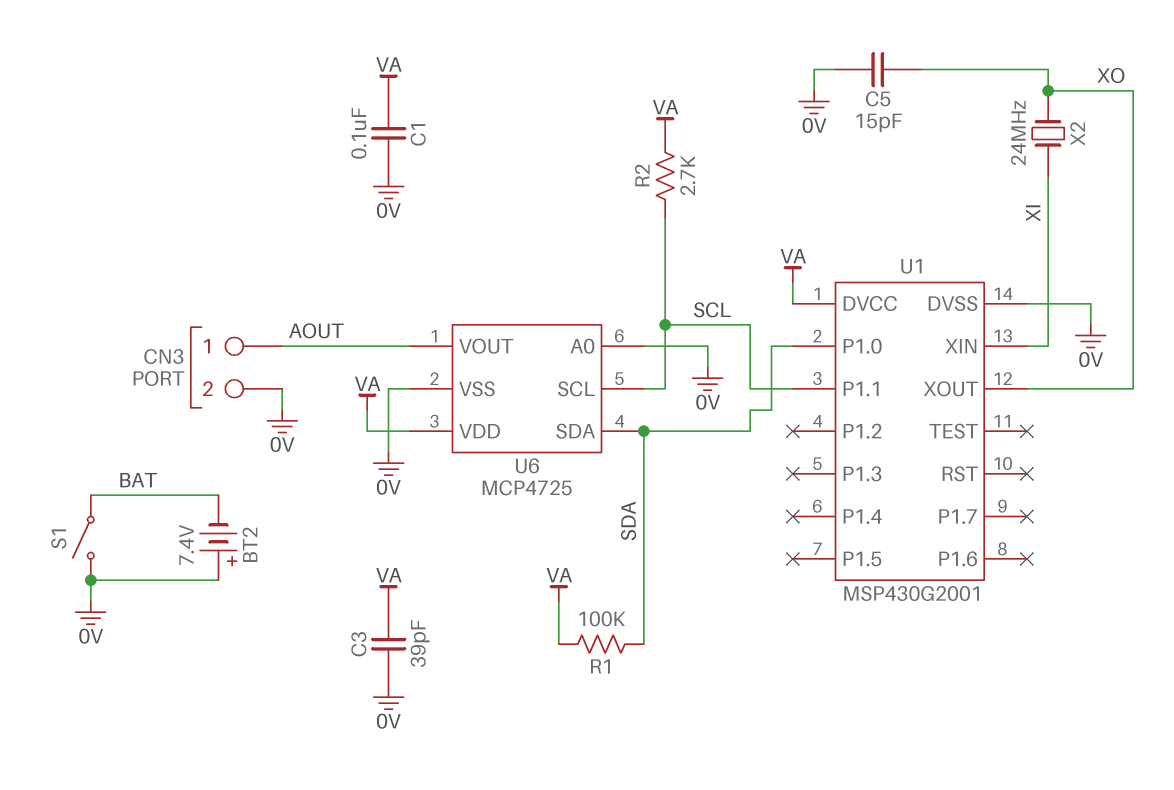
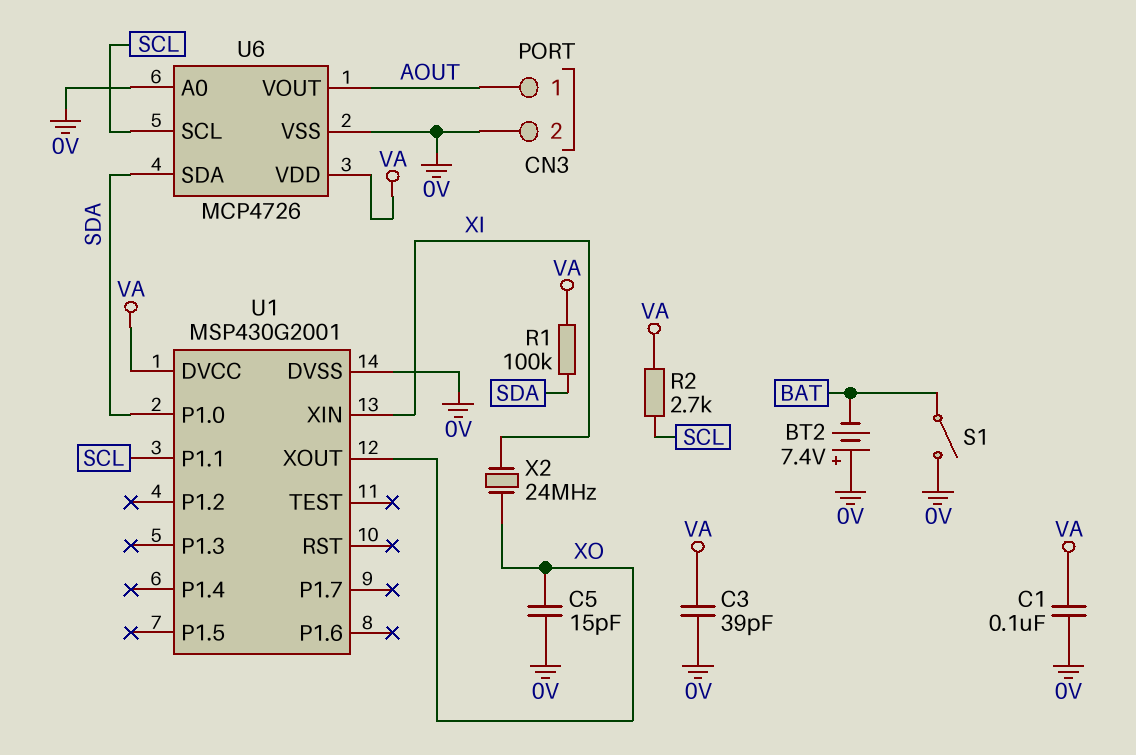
U6: MCP4725 -> MCP4726

